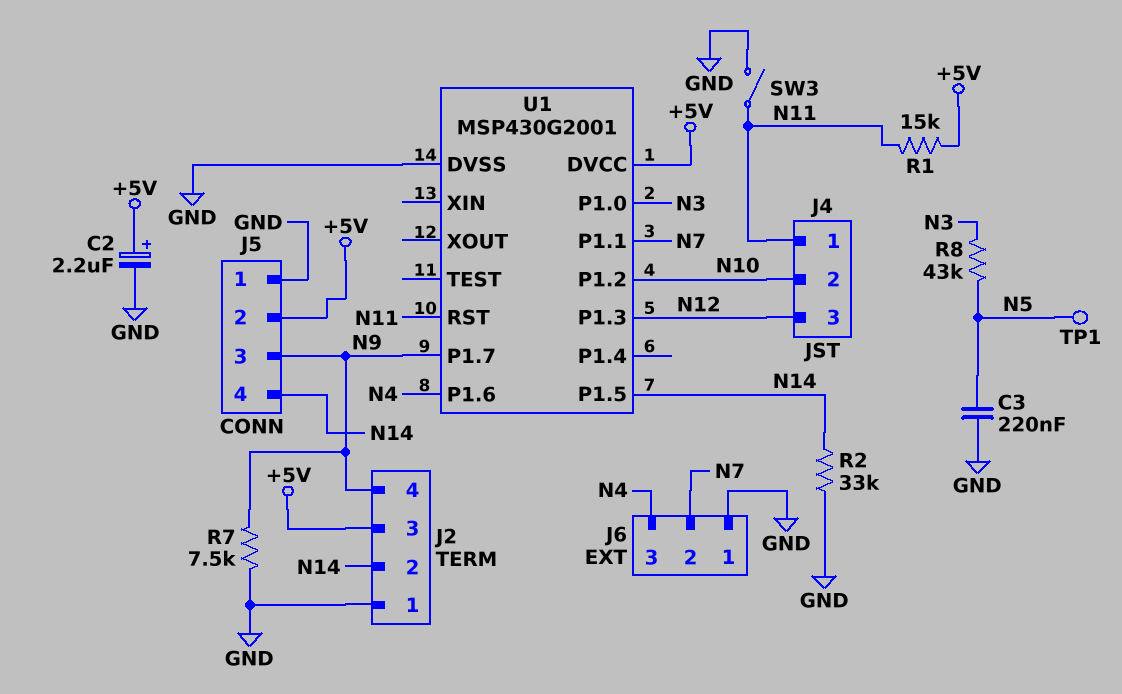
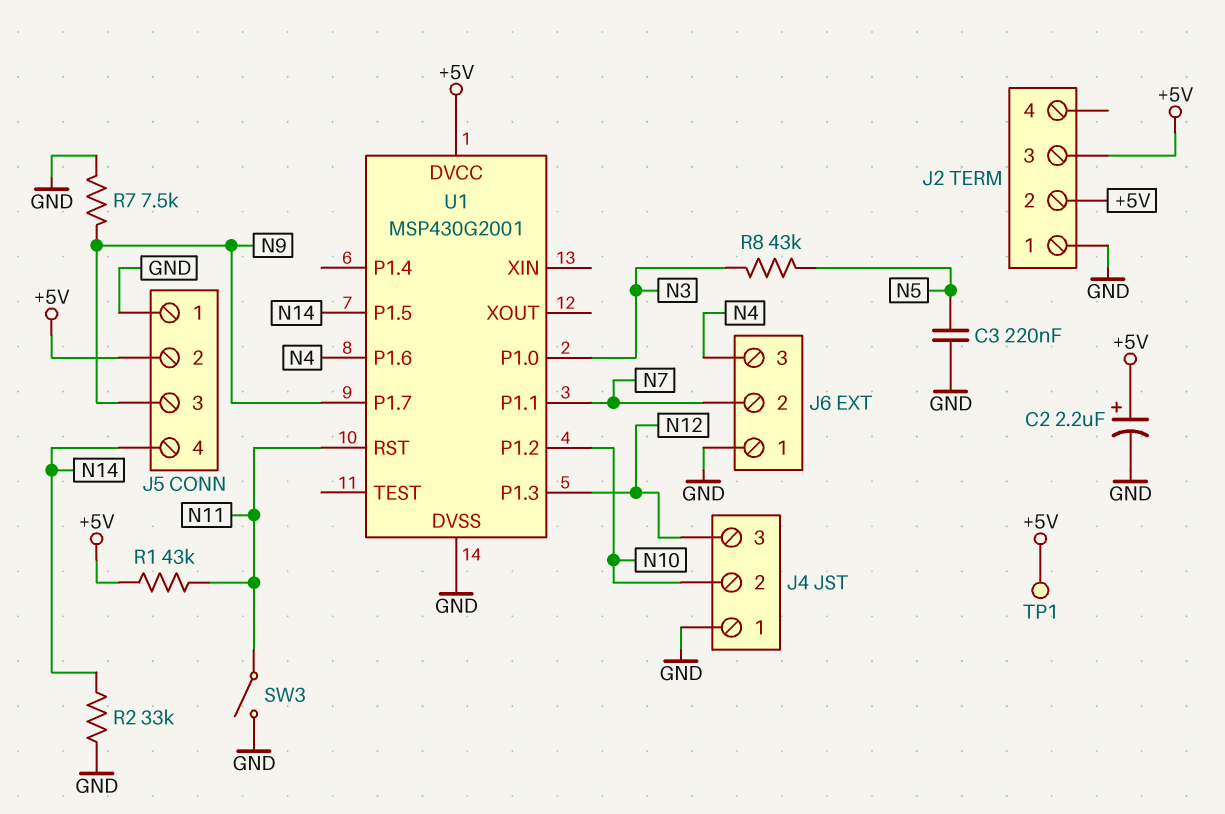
J2 pin 2: N14 -> +5V
J2 pin 4: N9 -> none
J4 pin 1: N11 -> GND
R1: 15k (+5V, N11) -> 43k (+5V, N11)
TP1: test point (N5) -> test point (+5V)

